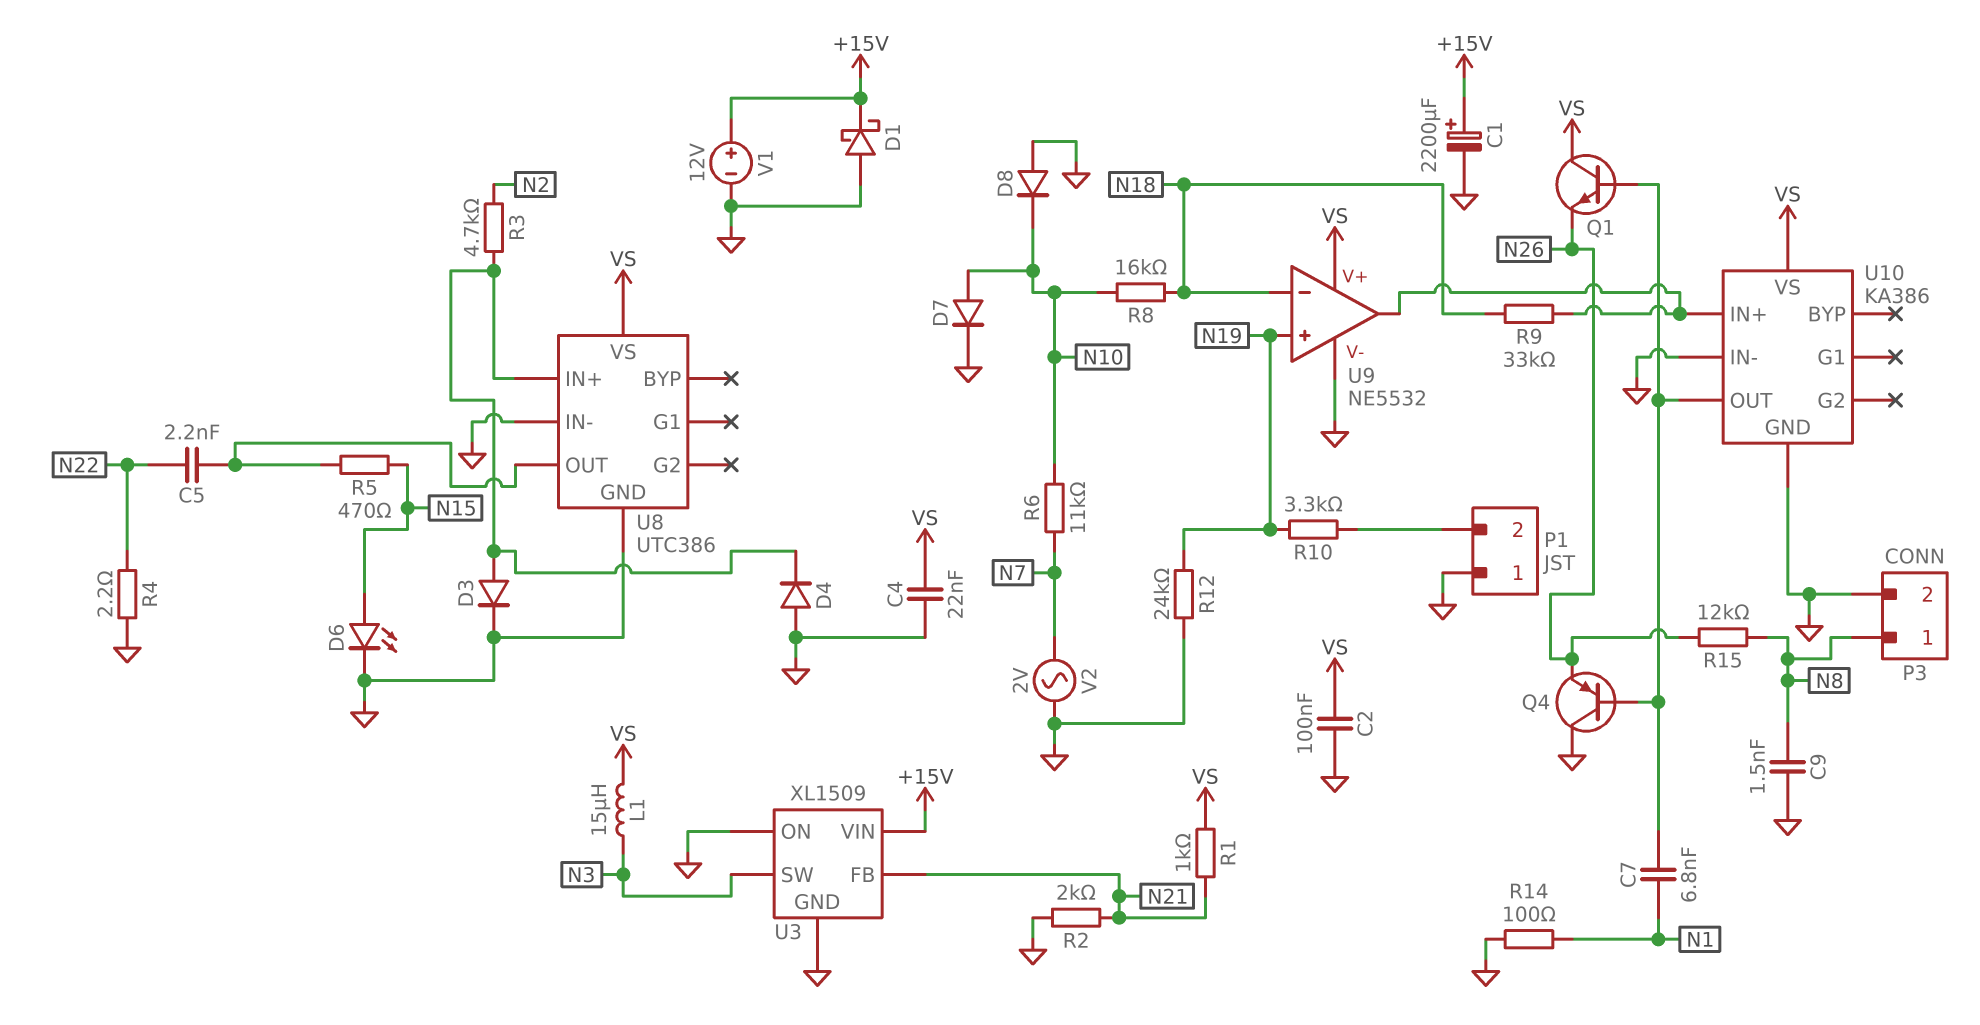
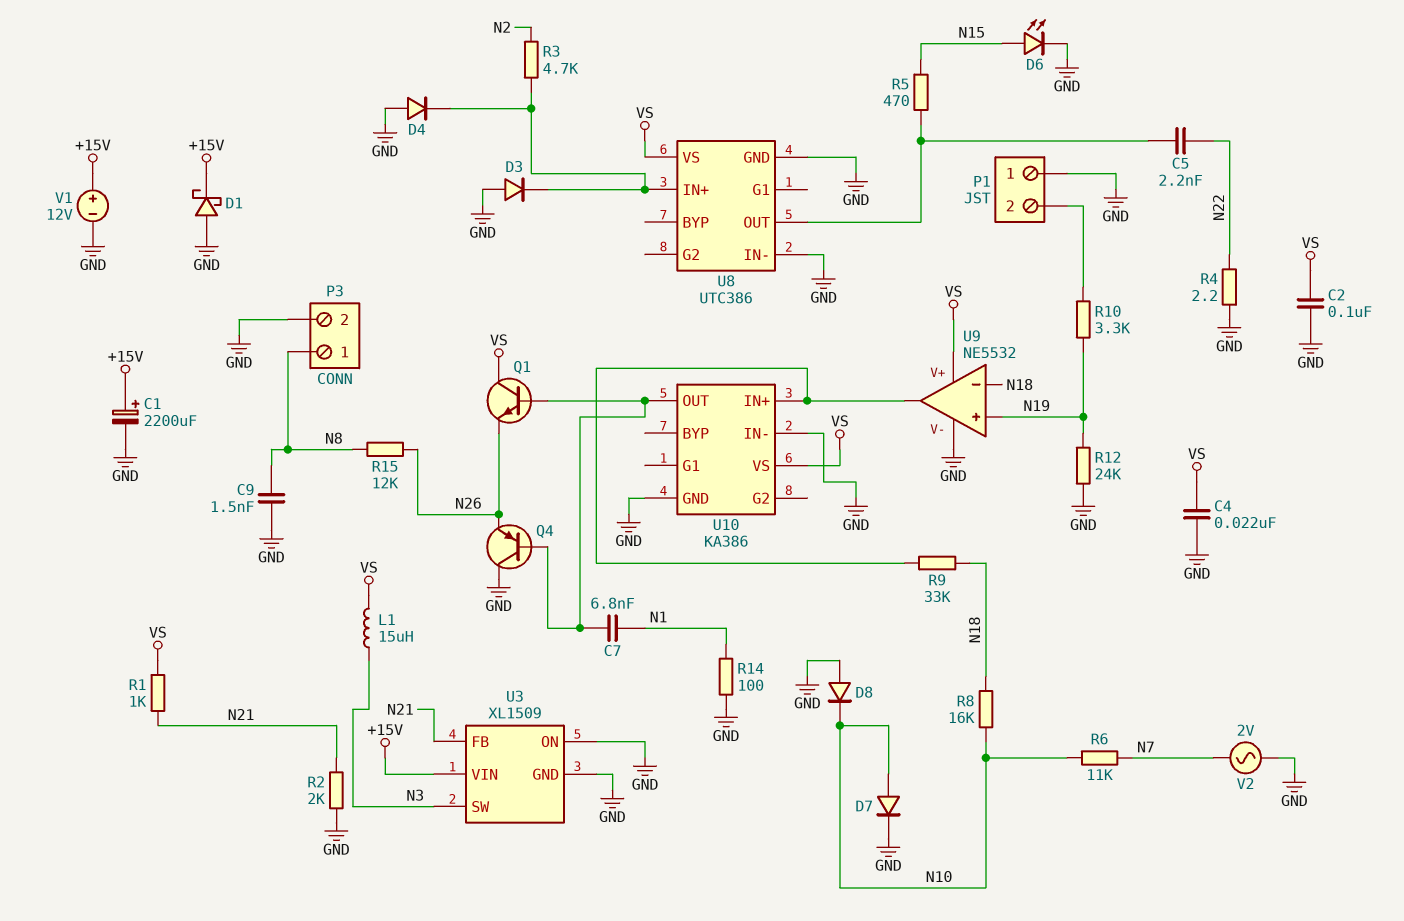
D3: diode (A U8/IN+, K GND) -> diode (A GND, K U8/IN+)

